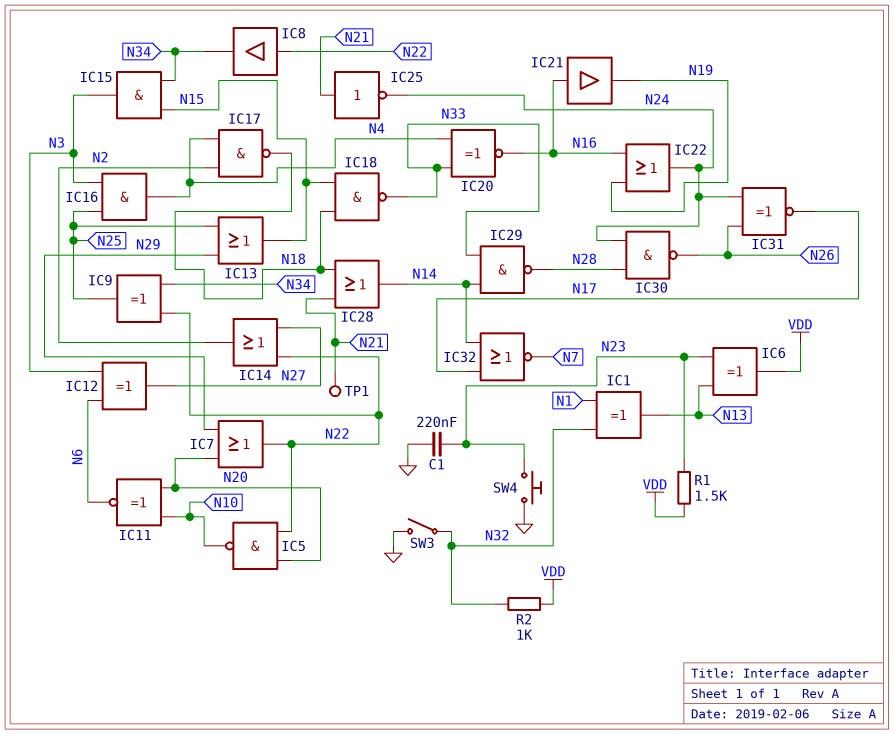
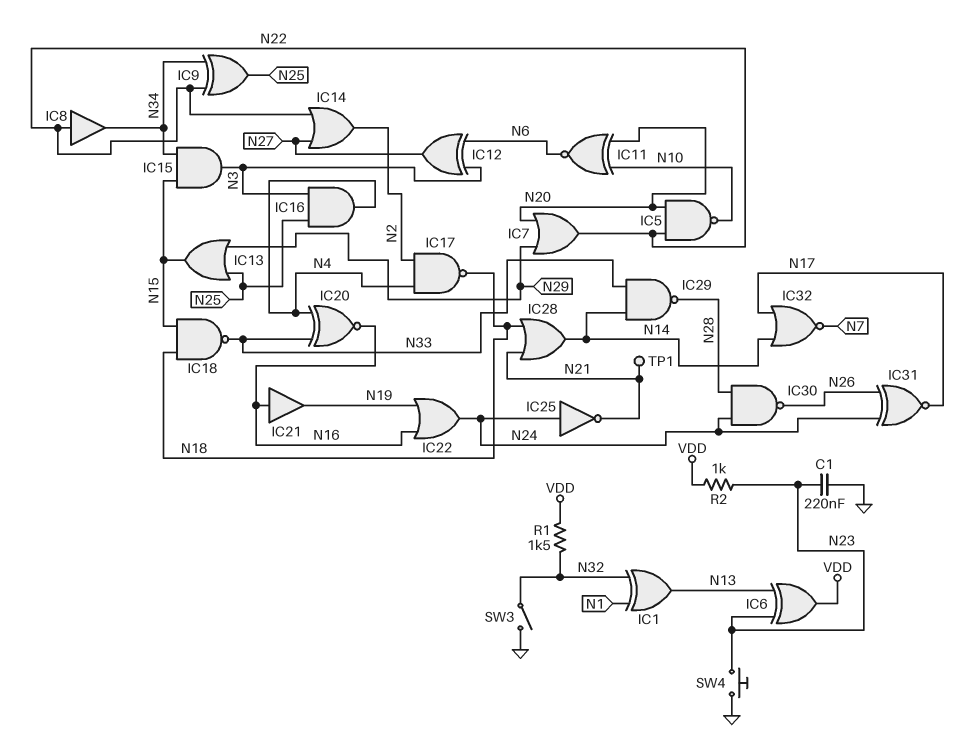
IC25: NOT (in N21, out N24) -> NOT (in N24, out N21)
R1: 1.5k (N23, VDD) -> 1.5k (N32, VDD)
R2: 1k (N32, VDD) -> 1k (N23, VDD)

